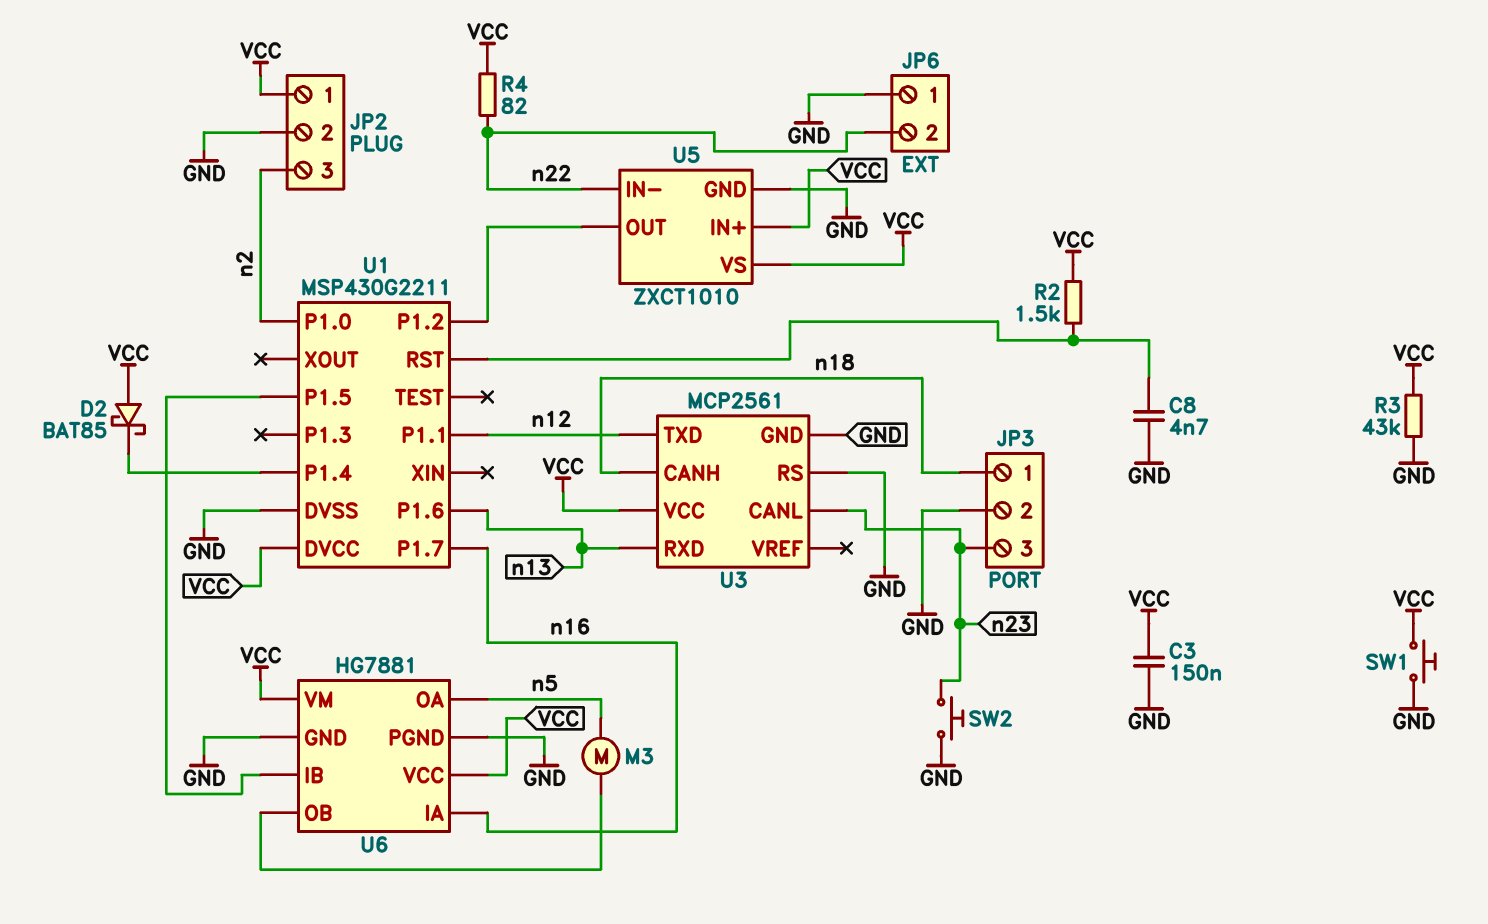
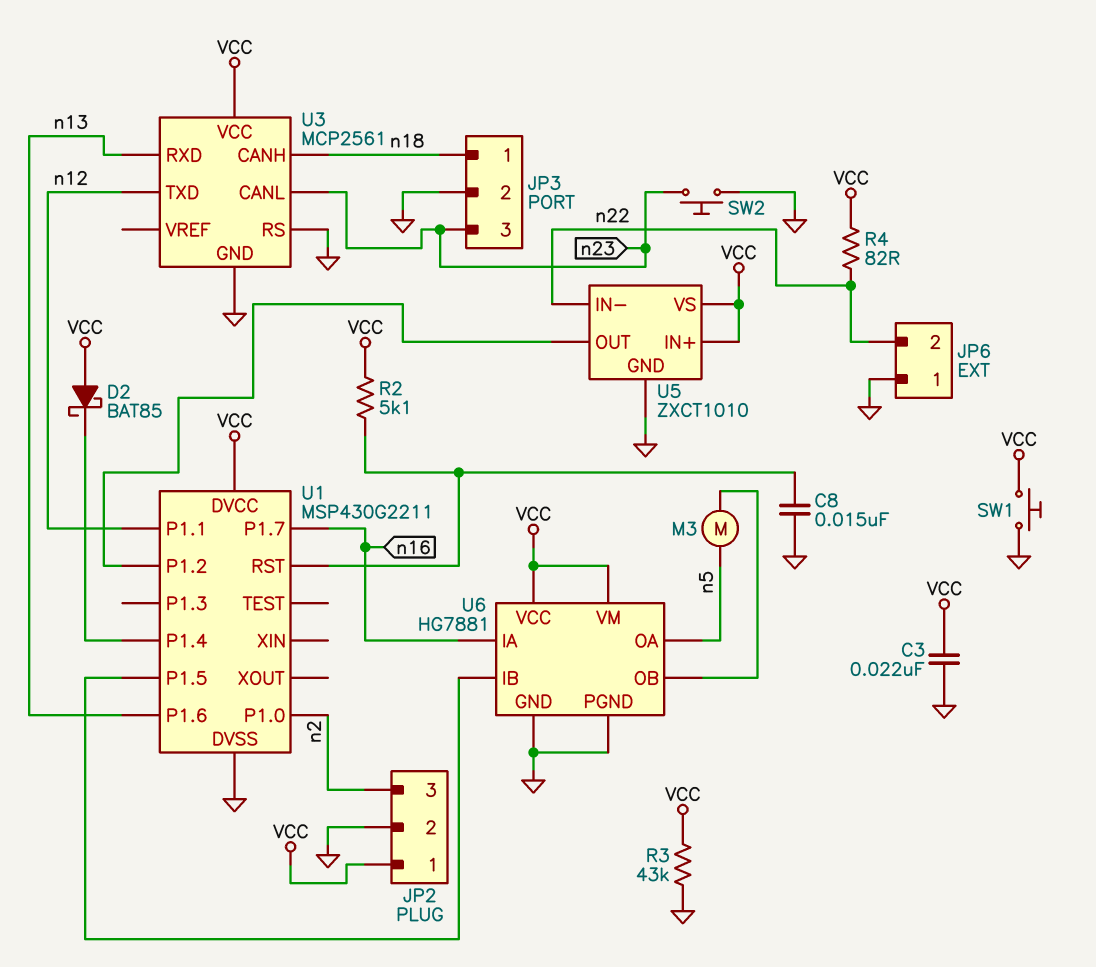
C3: 150nF (GND, VCC) -> 22nF (GND, VCC)
C8: 4.7nF (GND, U1/RST) -> 15nF (GND, U1/RST)
R2: 1.5k (U1/RST, VCC) -> 5.1k (U1/RST, VCC)

